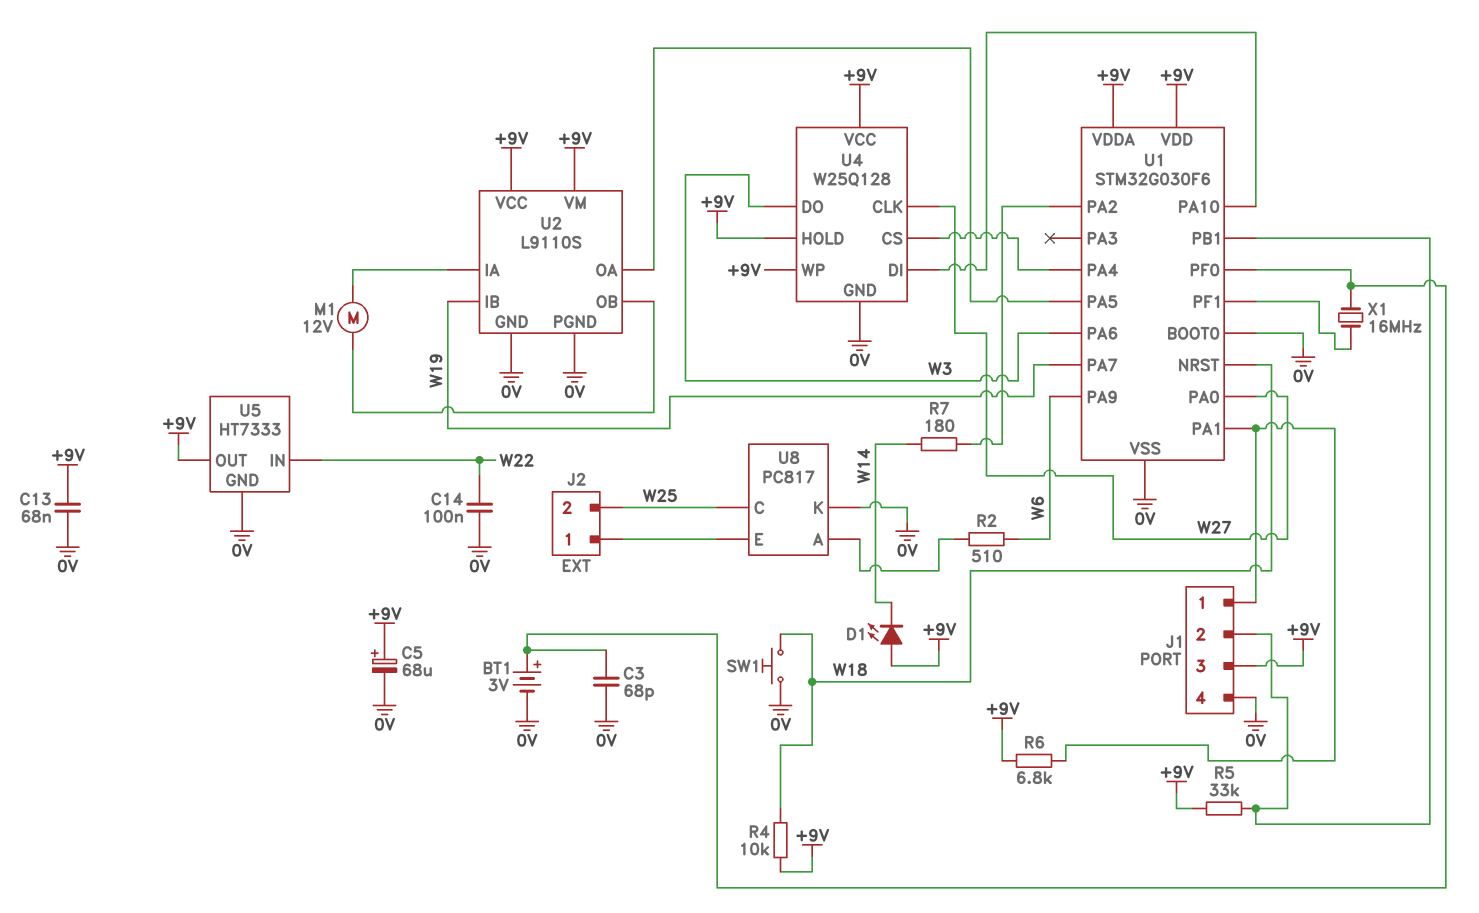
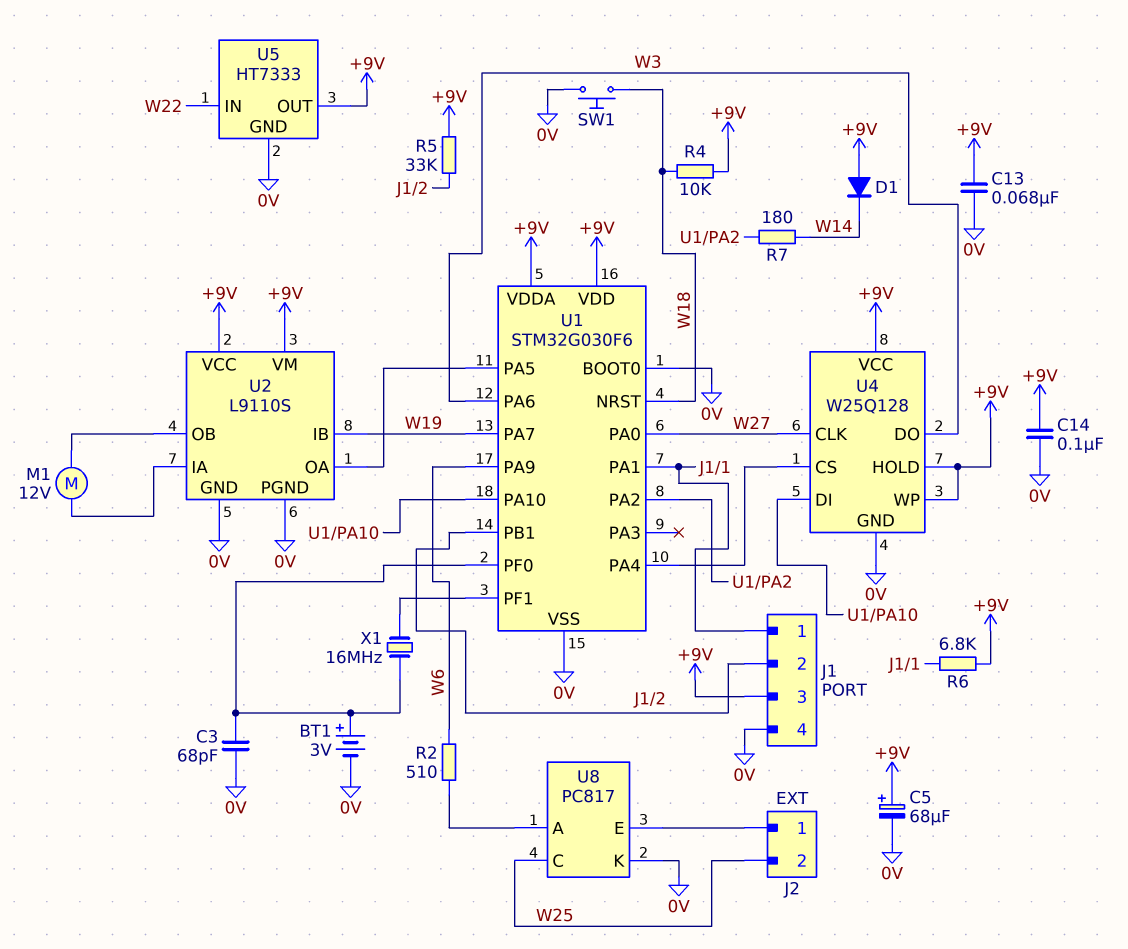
C14: 100nF (0V, W22) -> 100nF (+9V, 0V)
D1: LED (A +9V, K W14) -> diode (A +9V, K W14)

